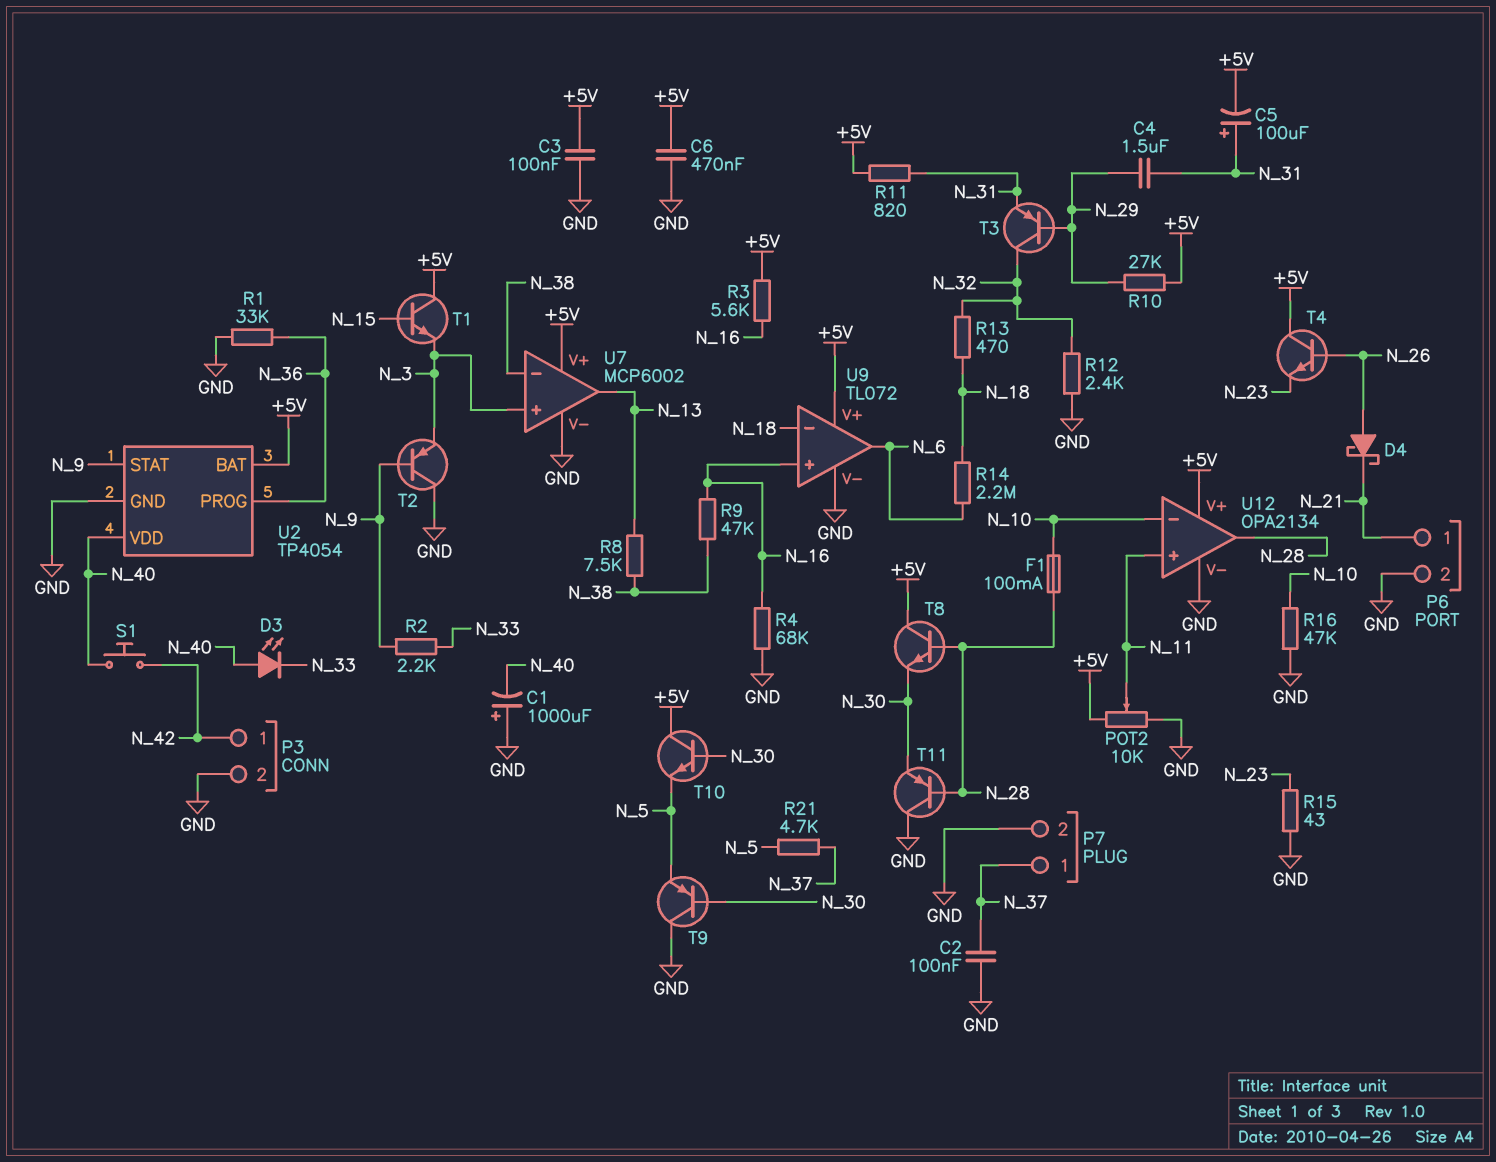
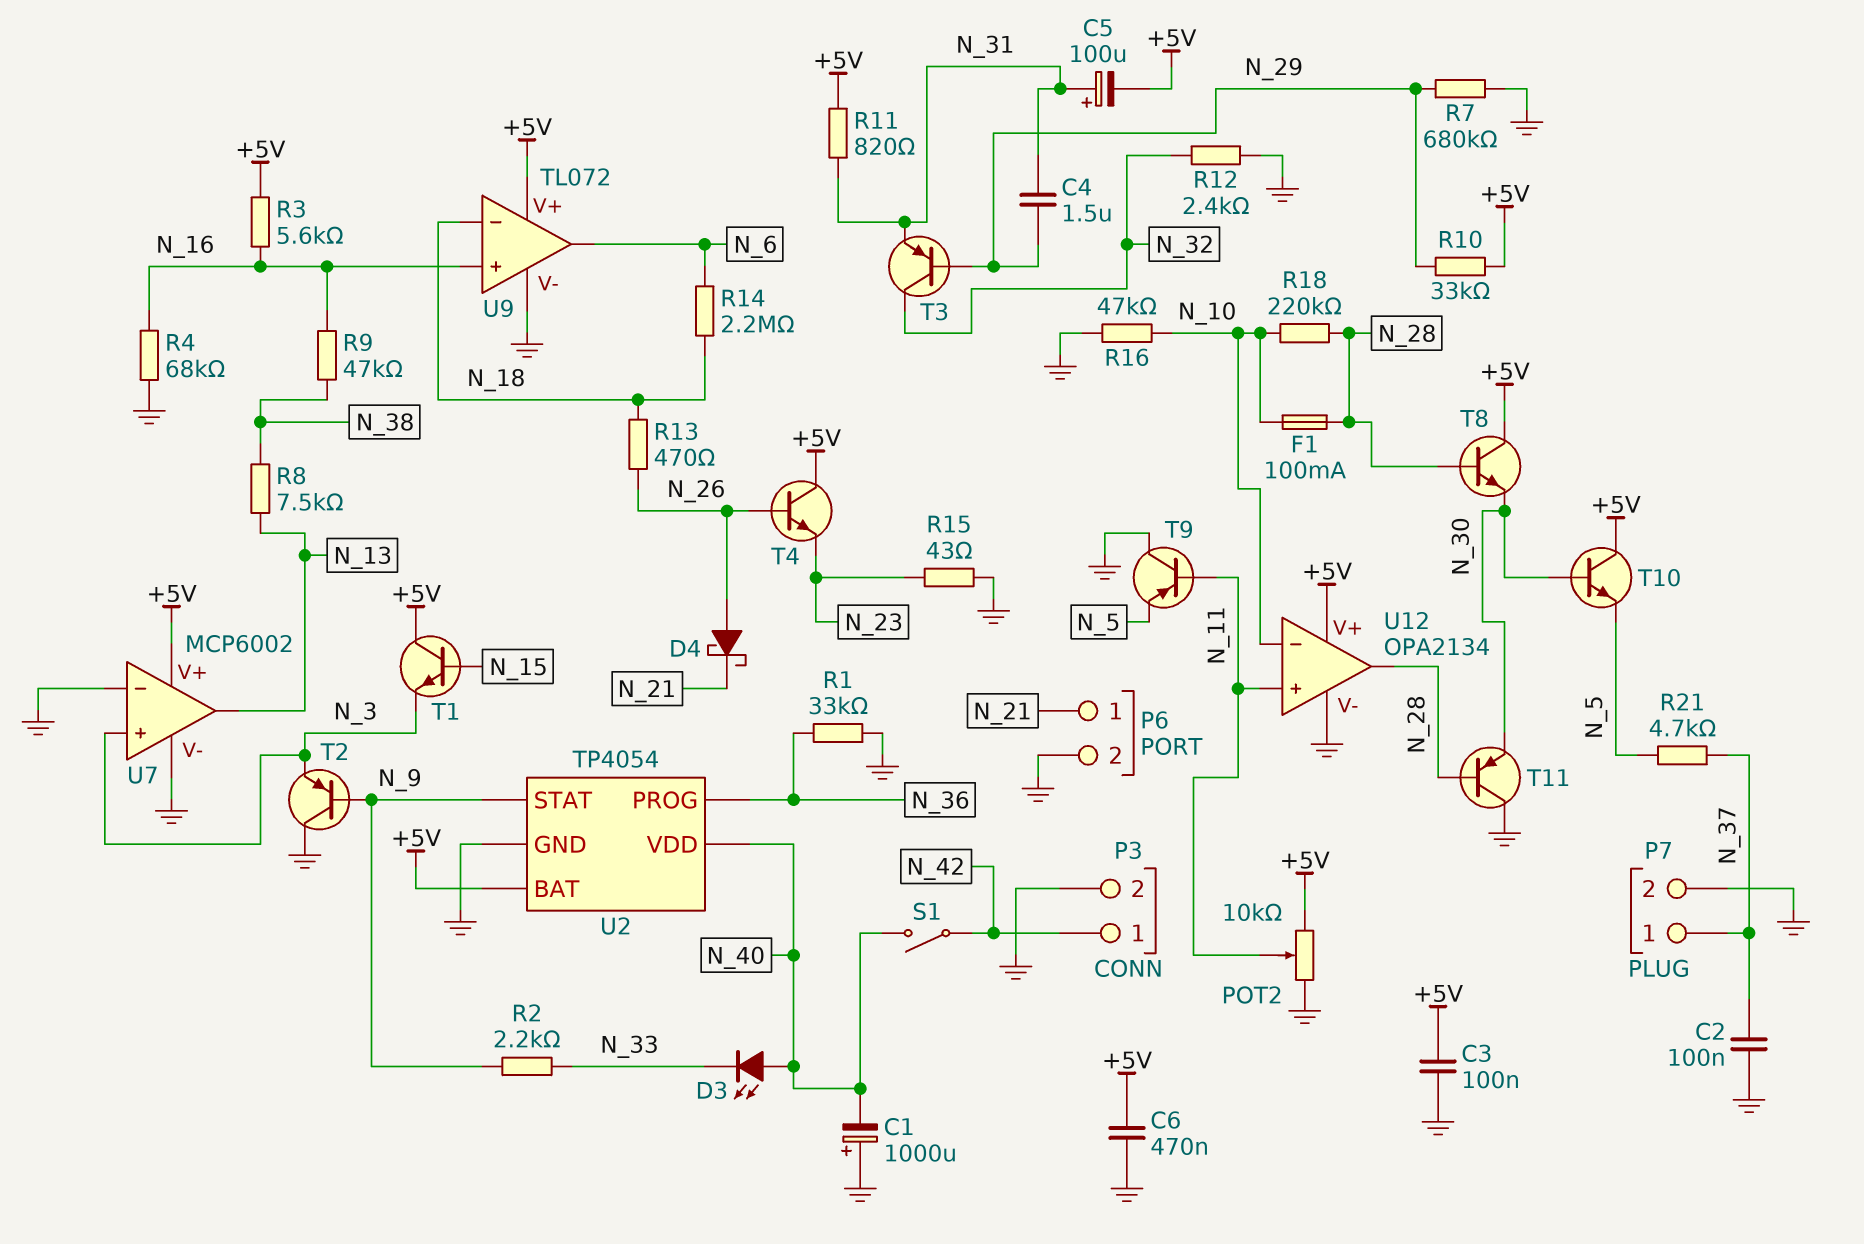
R7: none -> 680k (GND, N_29)
R10: 27k (+5V, N_29) -> 33k (+5V, N_29)
R13: 470 (N_18, N_32) -> 470 (N_18, N_26)
R18: none -> 220k (N_10, N_28)
S1: button (N_40, N_42) -> switch (N_40, N_42)
T9: PNP (B N_30, C GND, E N_5) -> PNP (B N_11, C GND, E N_5)
U7 pin in-: N_38 -> GND

